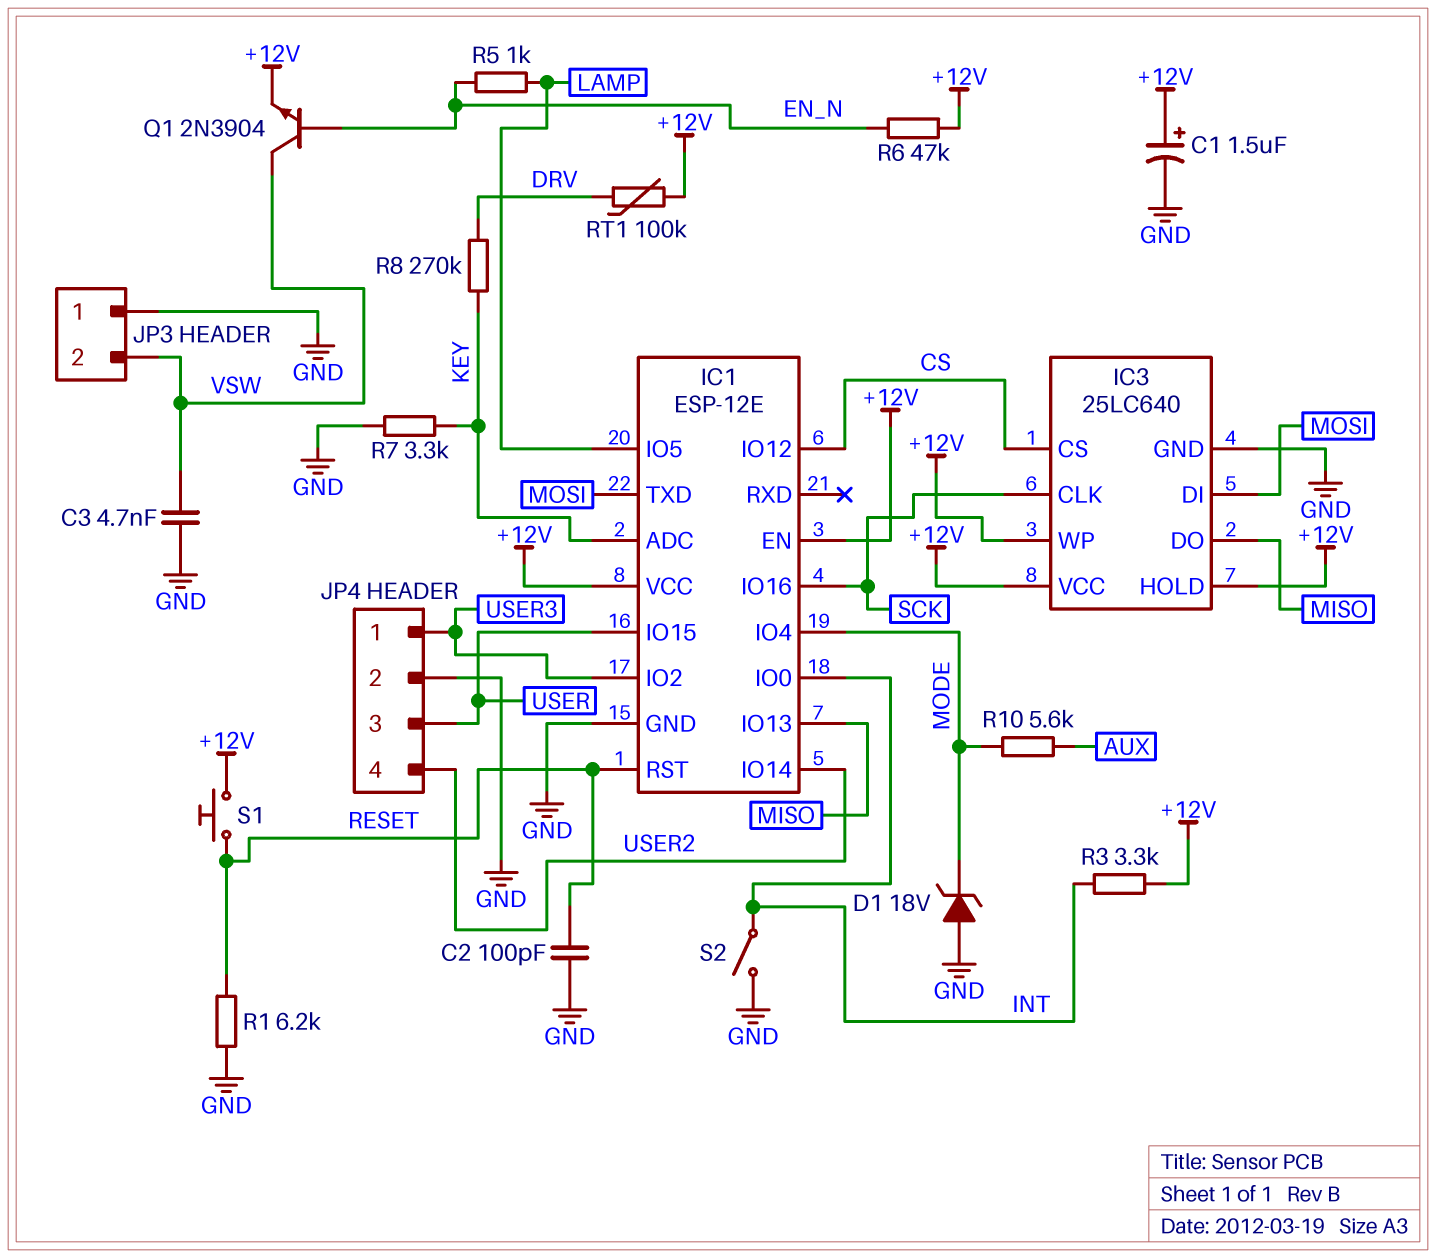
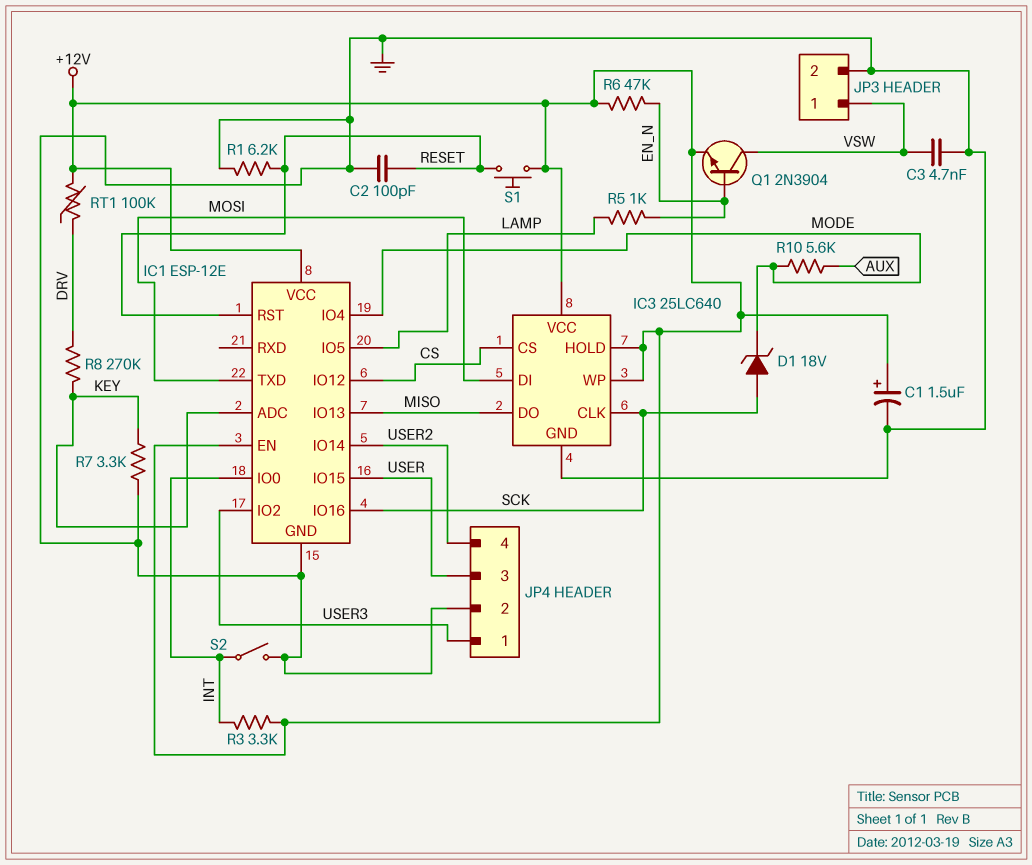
D1: zener 18V (A GND, K MODE) -> zener 18V (A SCK, K MODE)
JP3 pin 1: GND -> VSW
JP3 pin 2: VSW -> GND

